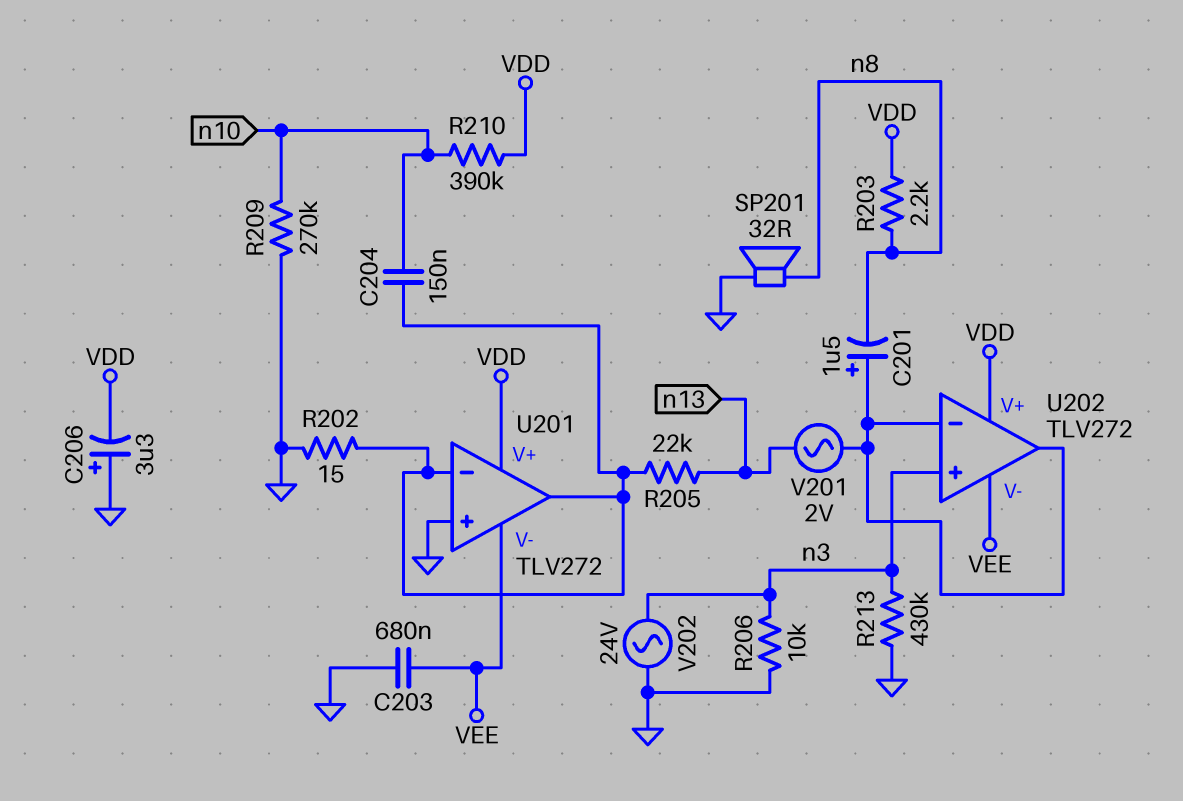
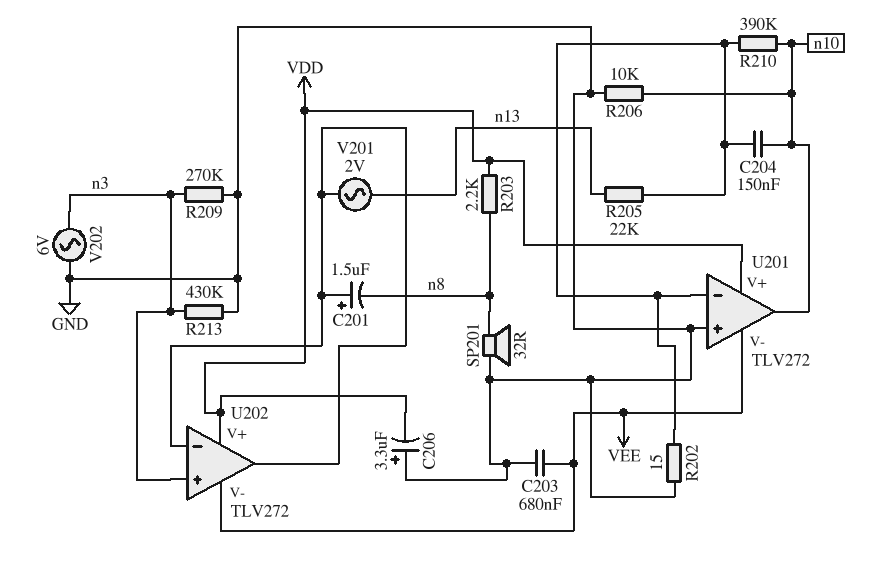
R206: 10k (GND, n3) -> 10k (GND, n10)
R209: 270k (GND, n10) -> 270k (GND, n3)
R210: 390k (VDD, n10) -> 390k (U201/in-, n10)
U201 pin out: U201/in- -> n10
V202: AC 24V (GND, n3) -> AC 6V (GND, n3)

